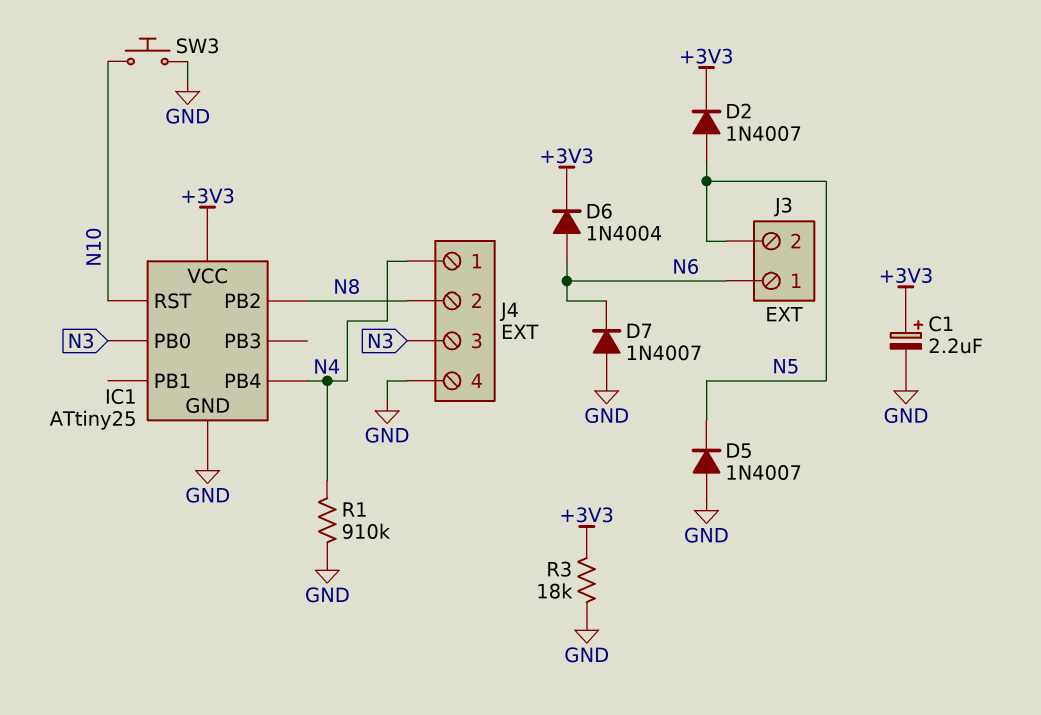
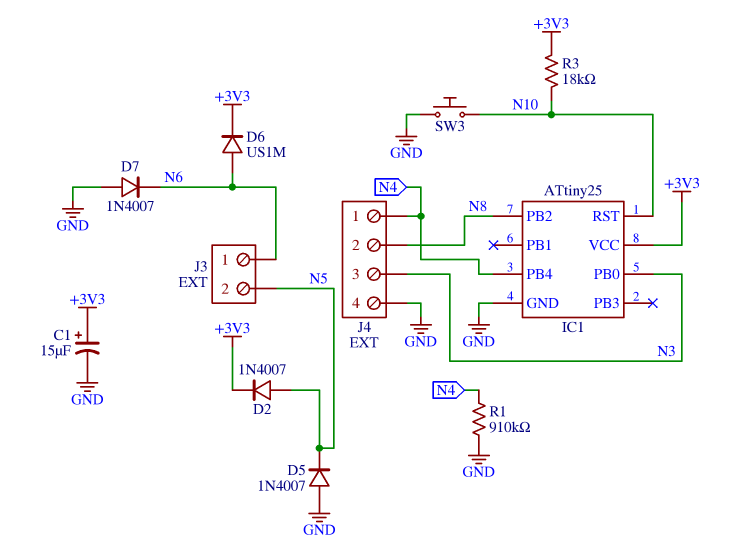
C1: 2.2uF (plus +3V3, minus GND) -> 15uF (plus +3V3, minus GND)
D6: diode 1N4004 (A N6, K +3V3) -> diode US1M (A N6, K +3V3)
R3: 18k (+3V3, GND) -> 18k (+3V3, N10)

